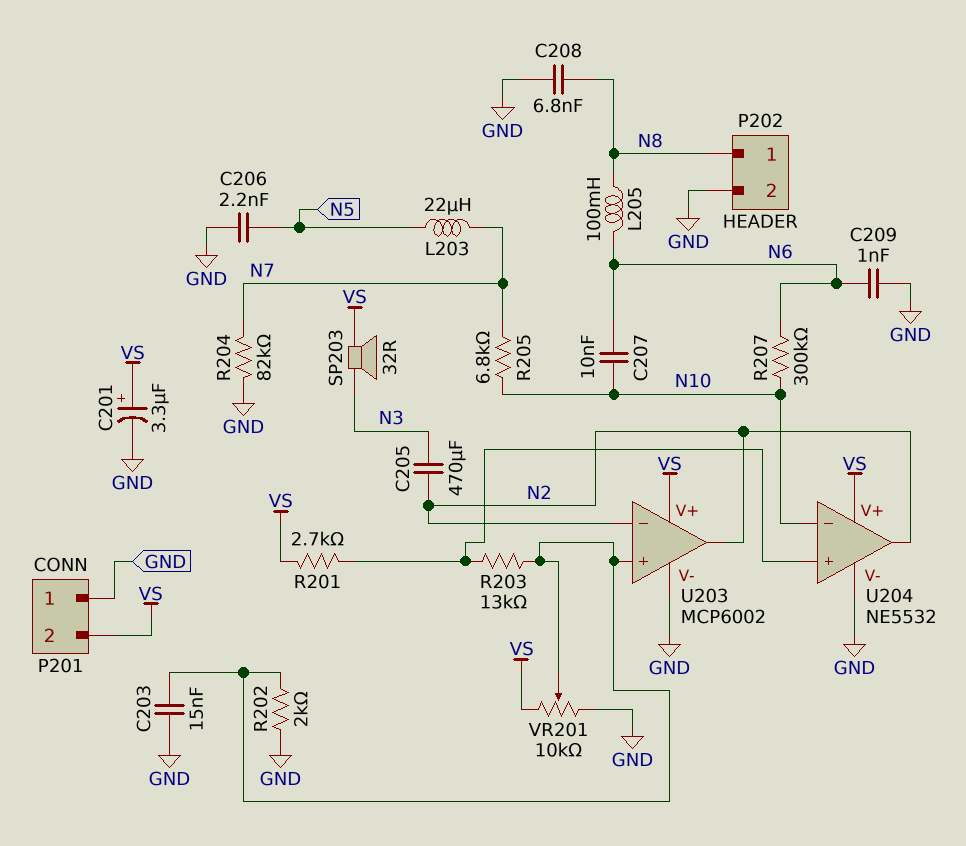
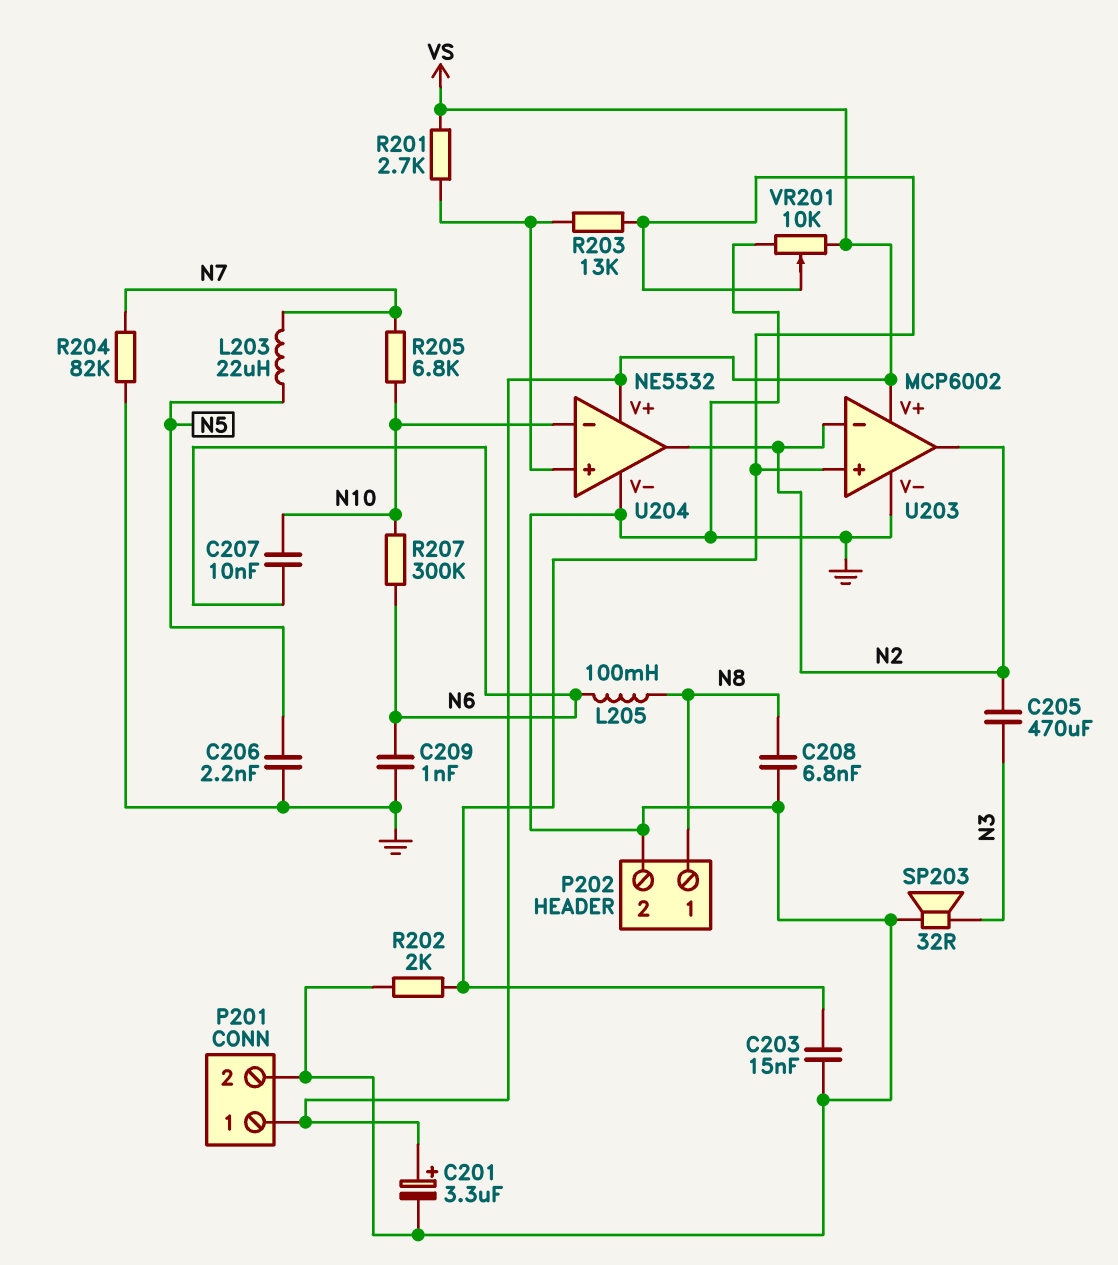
P201 pin 1: GND -> VS
P201 pin 2: VS -> GND
SP203: speaker 32R (N3, VS) -> speaker 32R (GND, N3)

